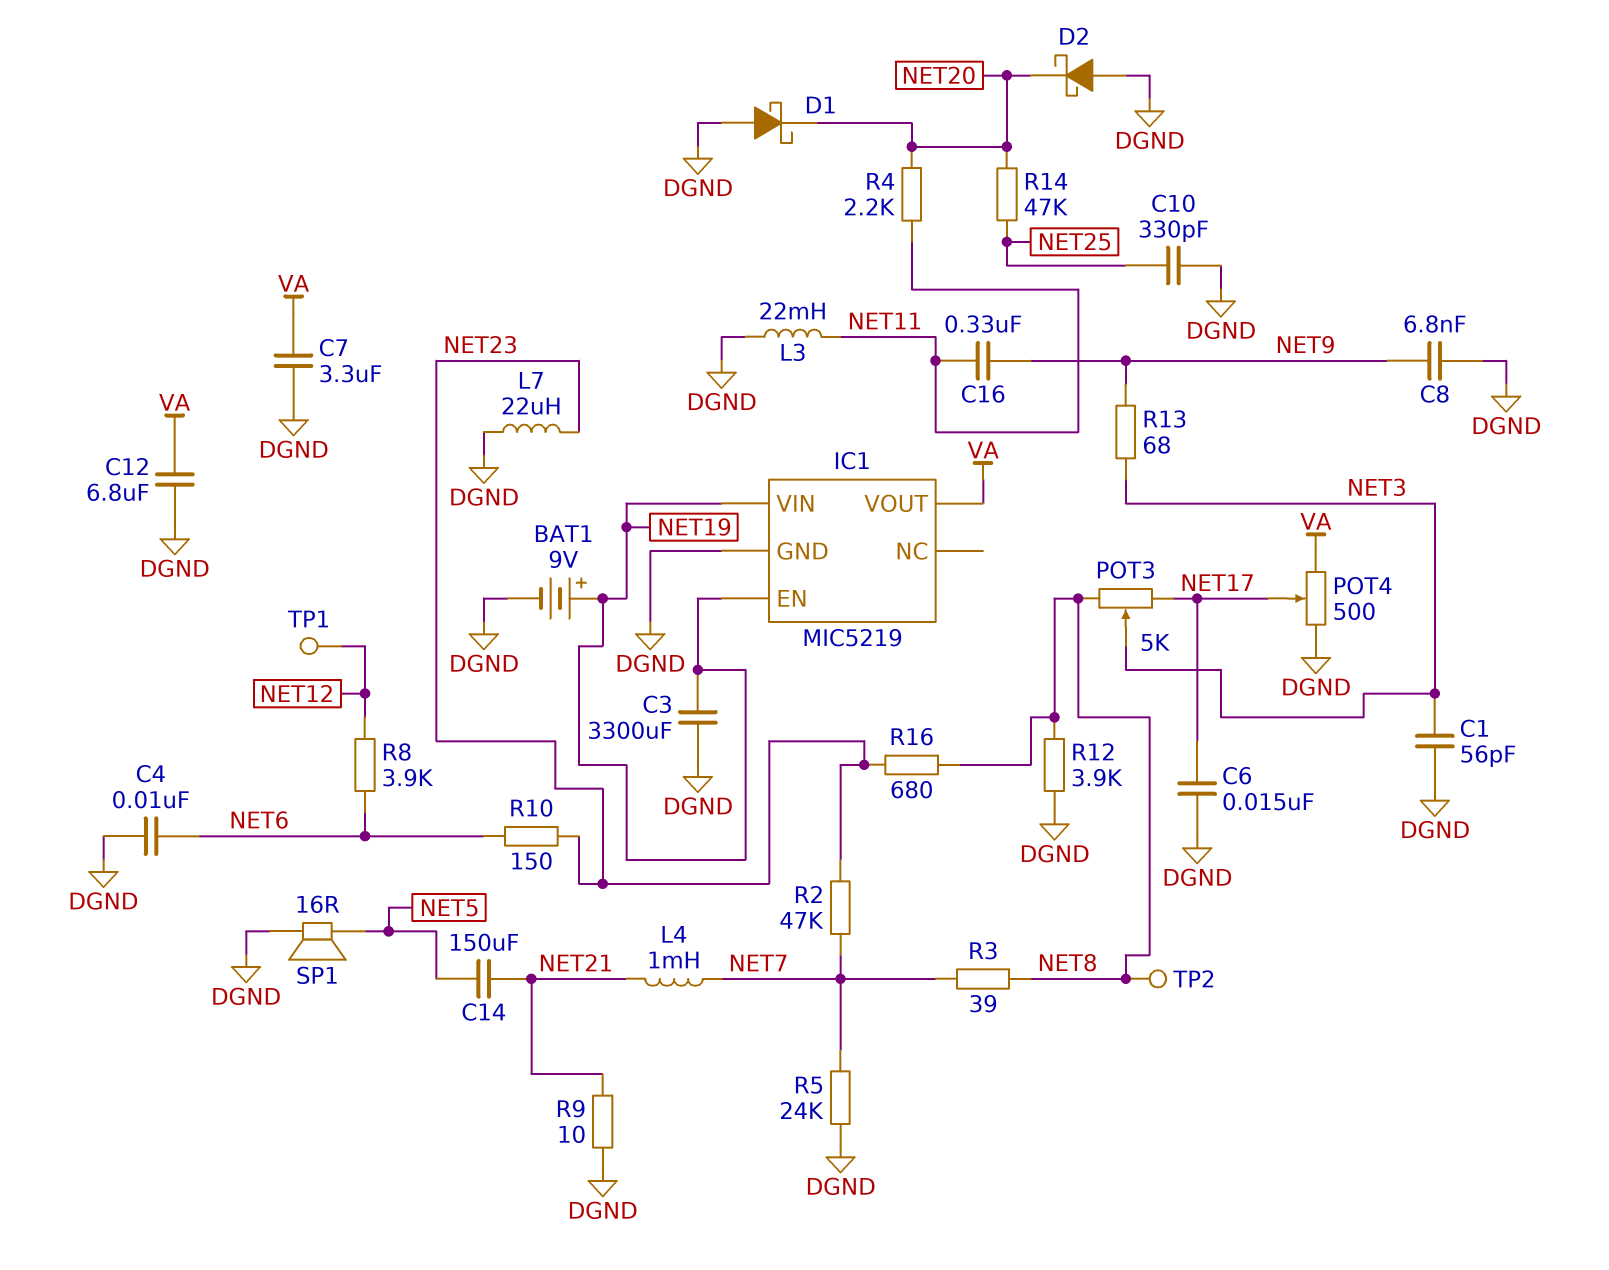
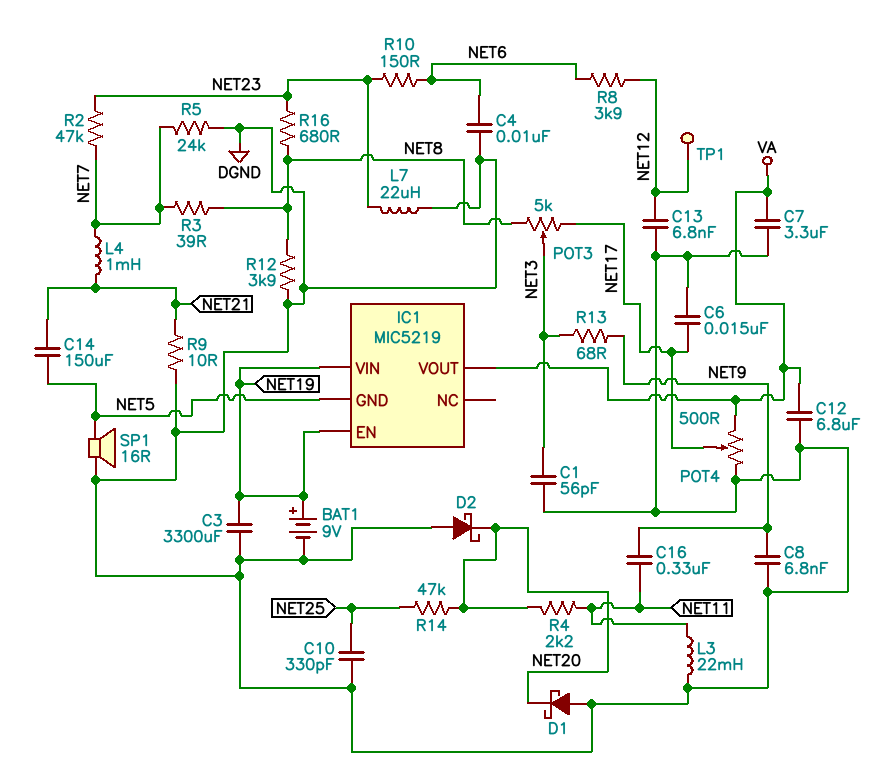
C13: none -> 6.8nF (DGND, NET12)
IC1 pin GND: DGND -> NET5
TP2: test point (NET8) -> none

